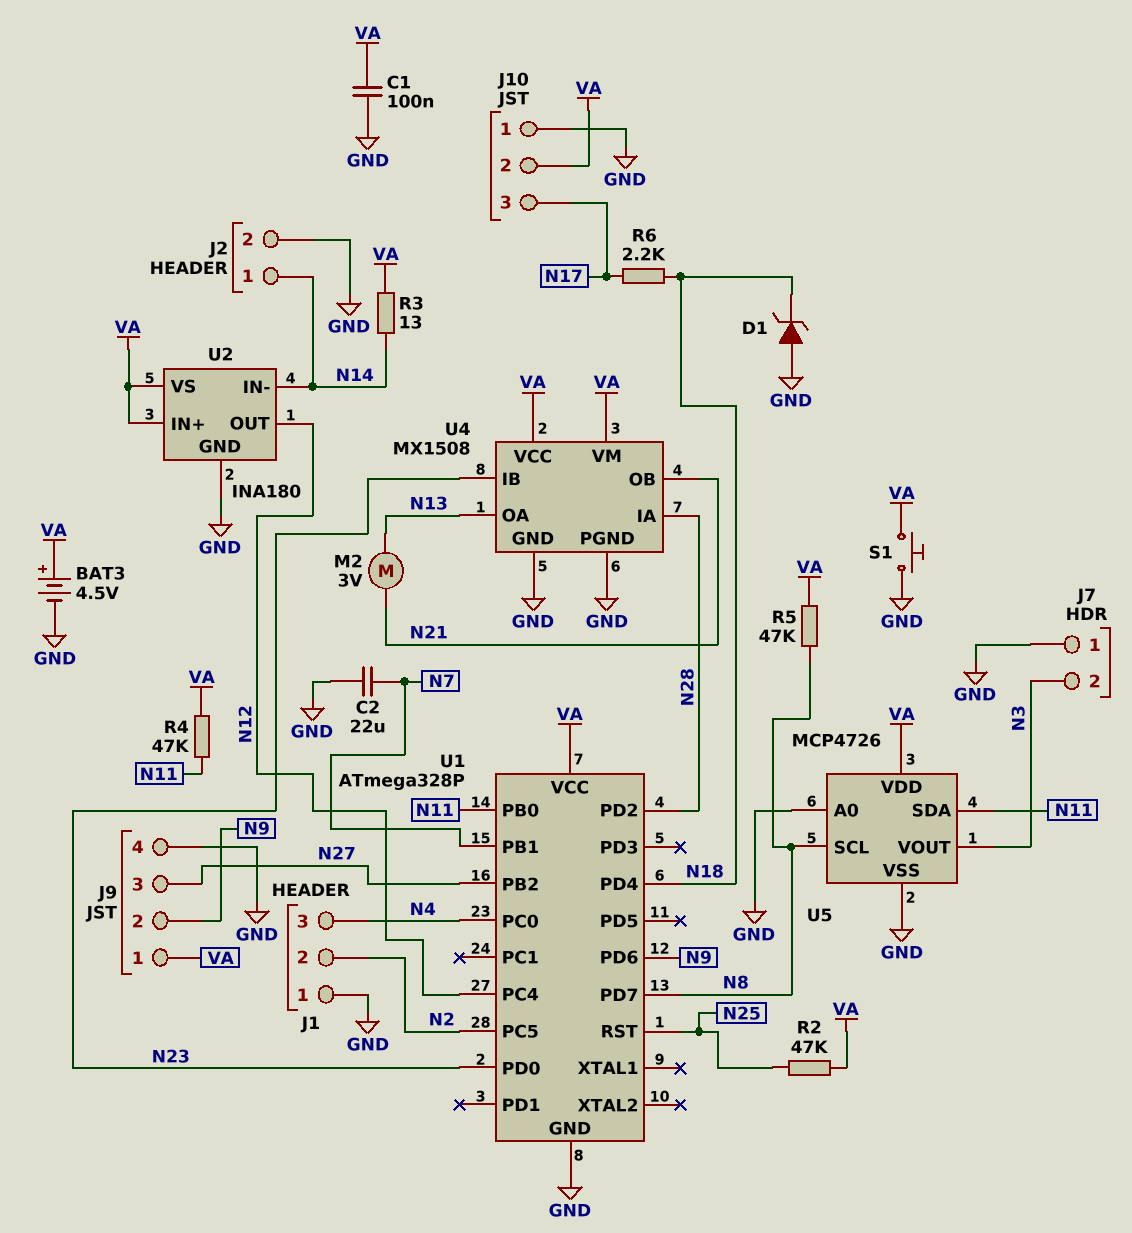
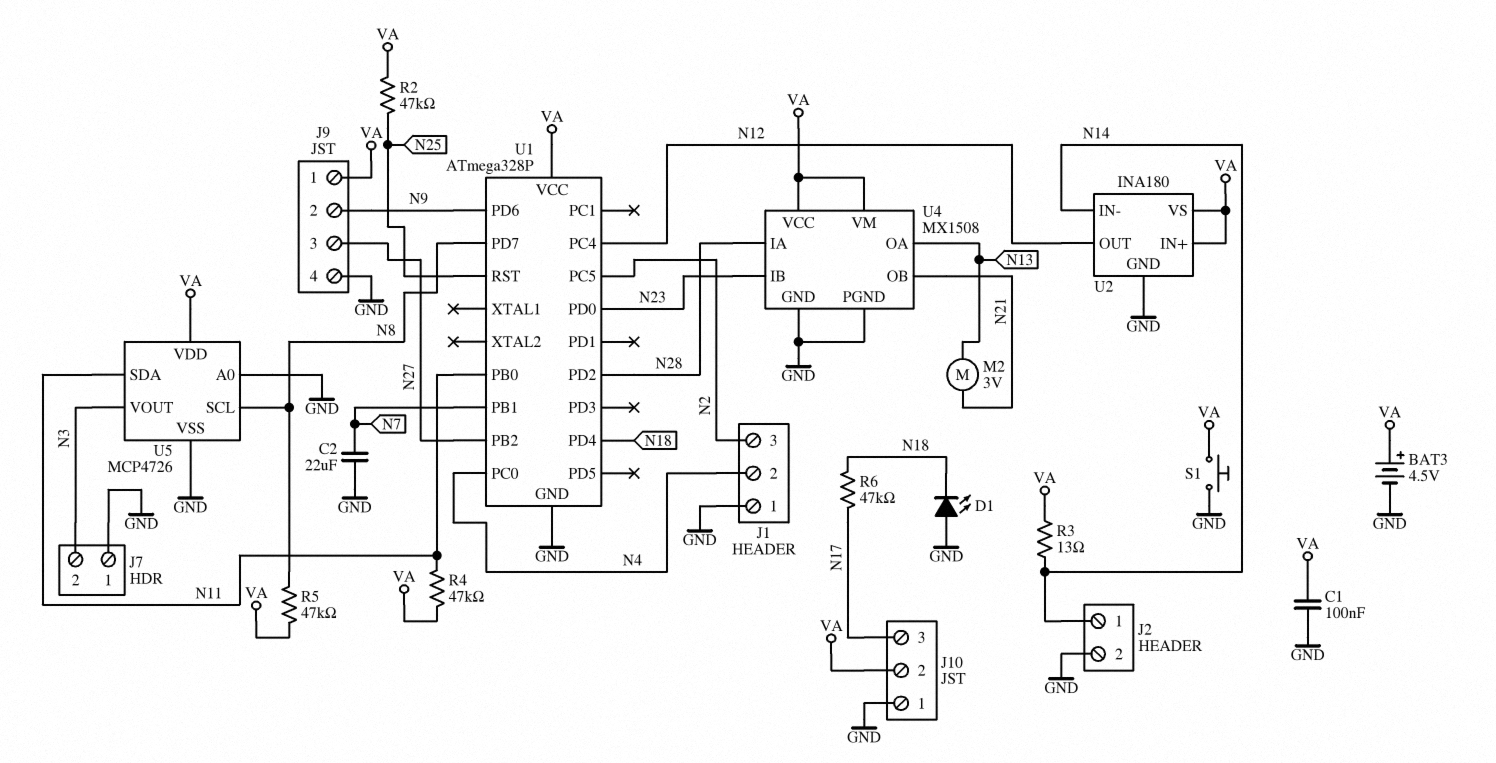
D1: zener (A GND, K N18) -> LED (A GND, K N18)
J1 pin 2: N2 -> N4
J1 pin 3: N4 -> N2
R6: 2.2k (N17, N18) -> 47k (N17, N18)

